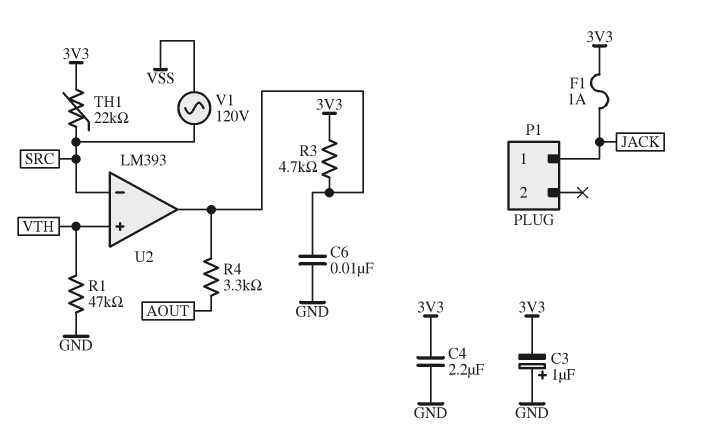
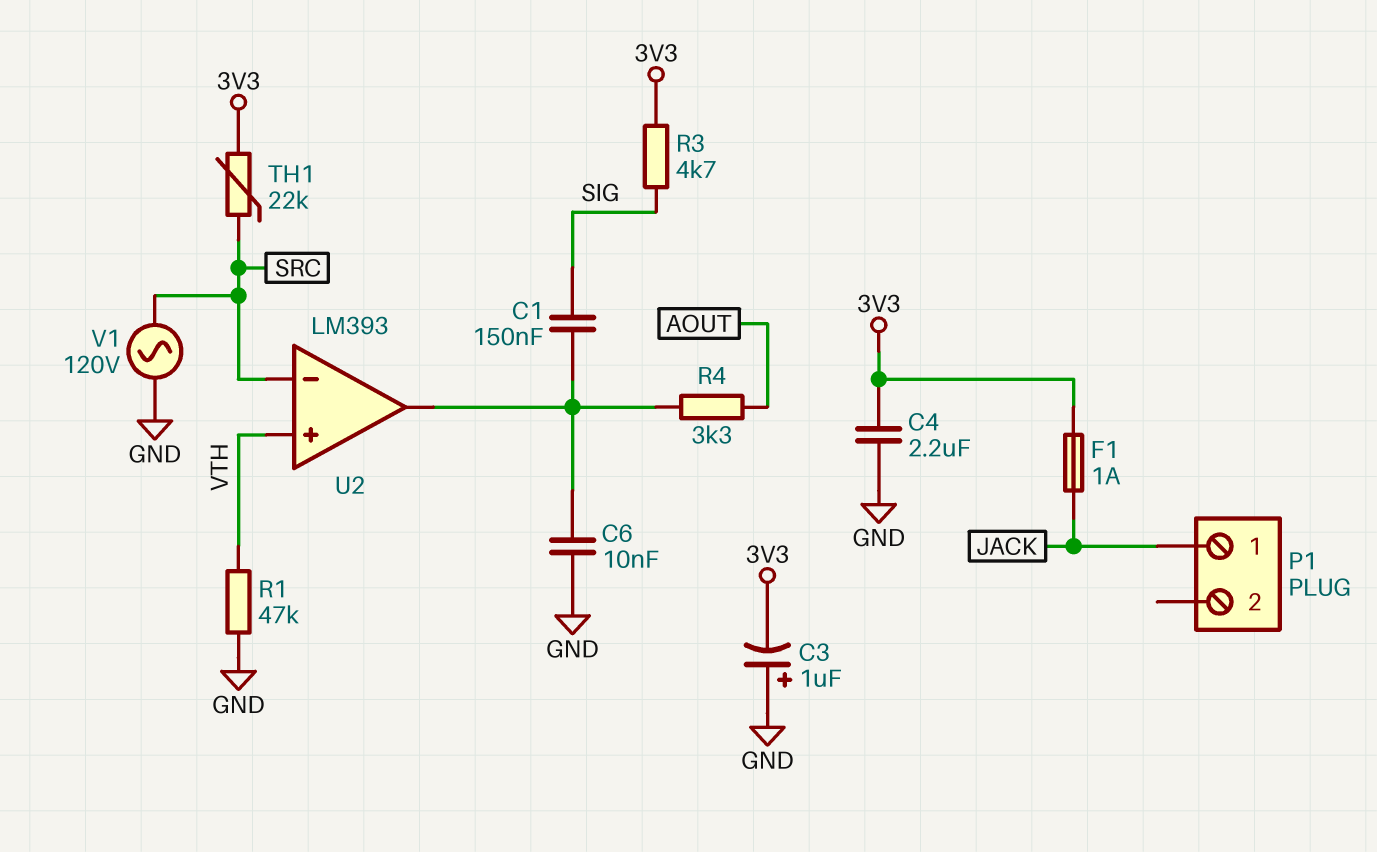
C1: none -> 150nF (SIG, U2/out)
R3: 4.7k (3V3, U2/out) -> 4.7k (3V3, SIG)
V1: AC 120V (SRC, VSS) -> AC 120V (GND, SRC)

